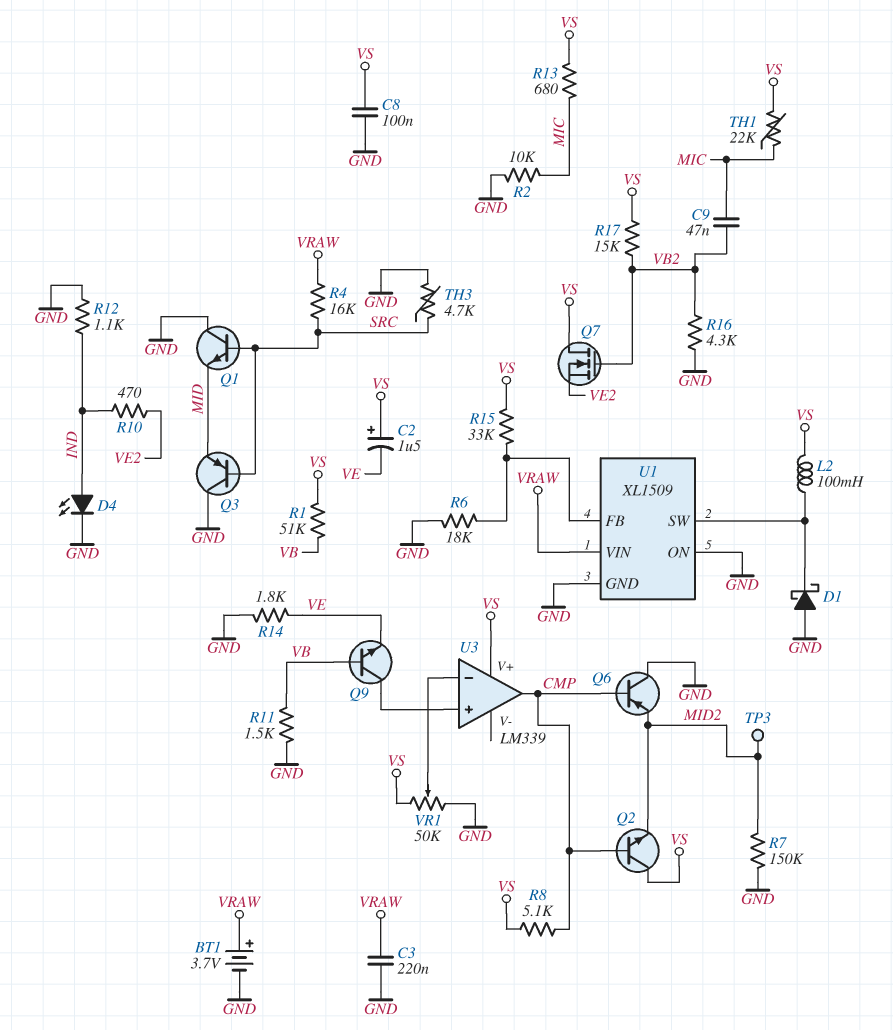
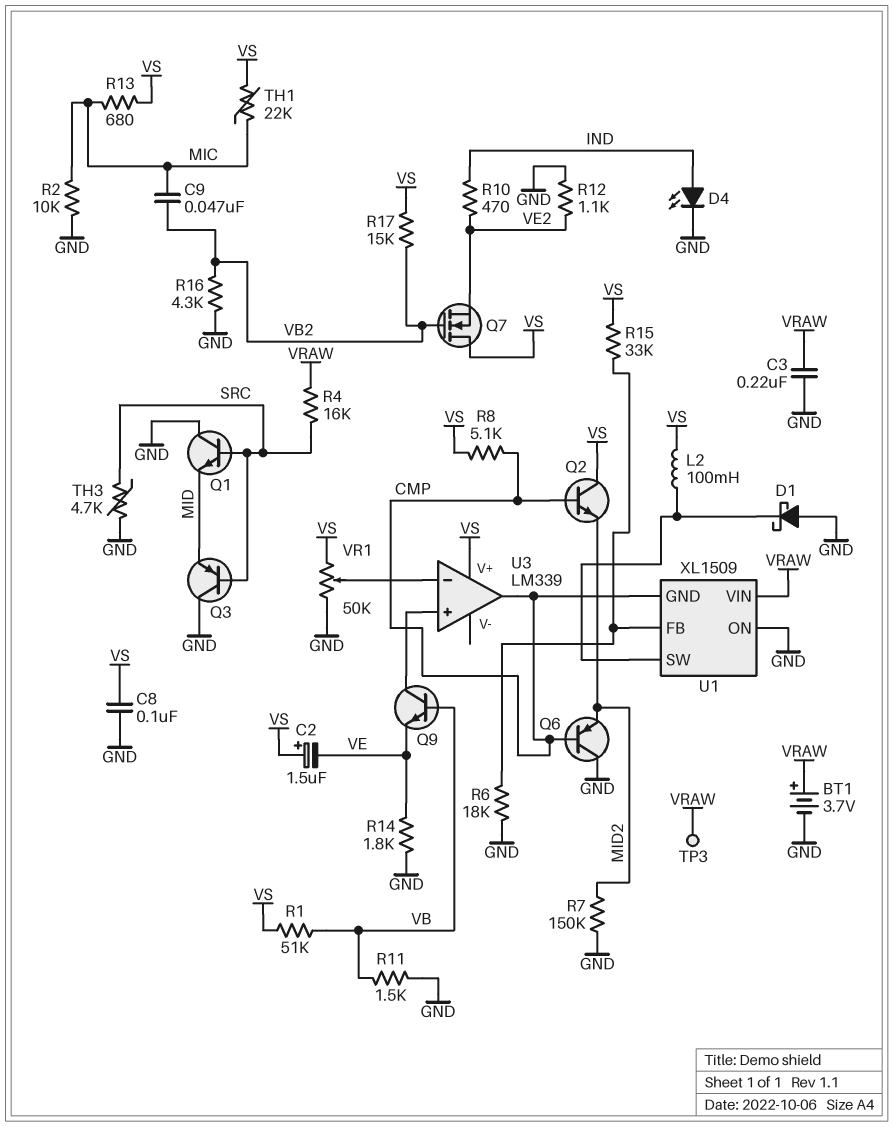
R12: 1.1k (GND, IND) -> 1.1k (GND, VE2)
TP3: test point (MID2) -> test point (VRAW)
U1 pin GND: GND -> CMP

